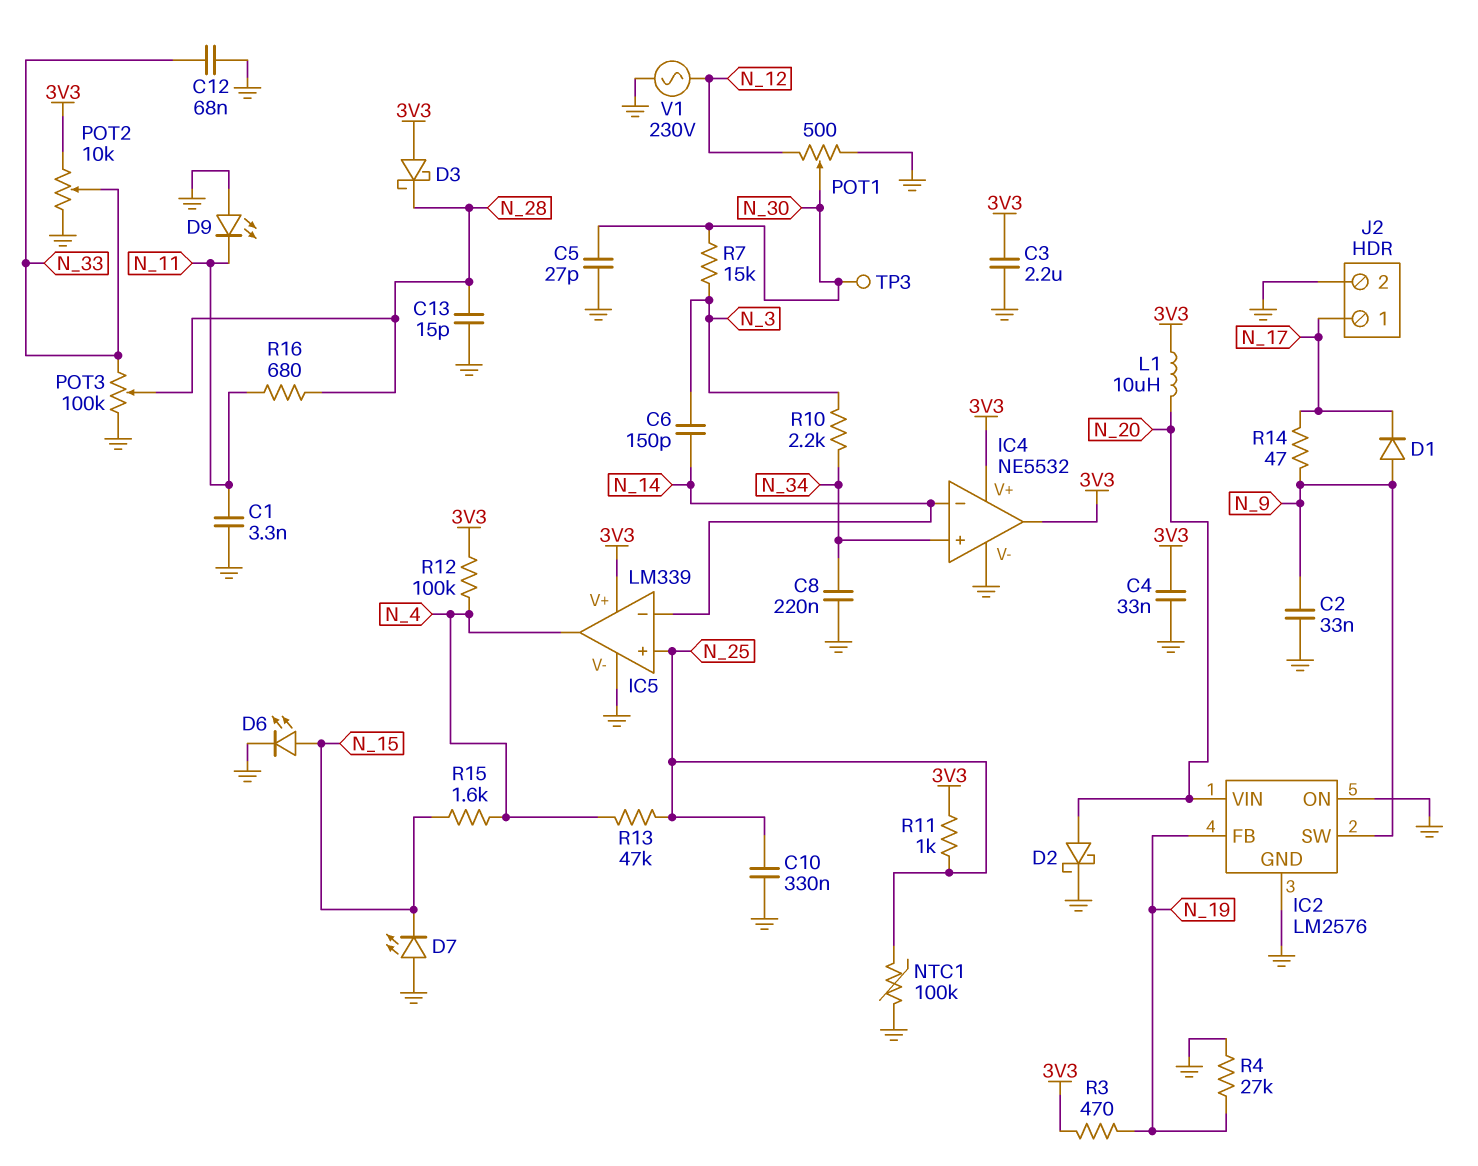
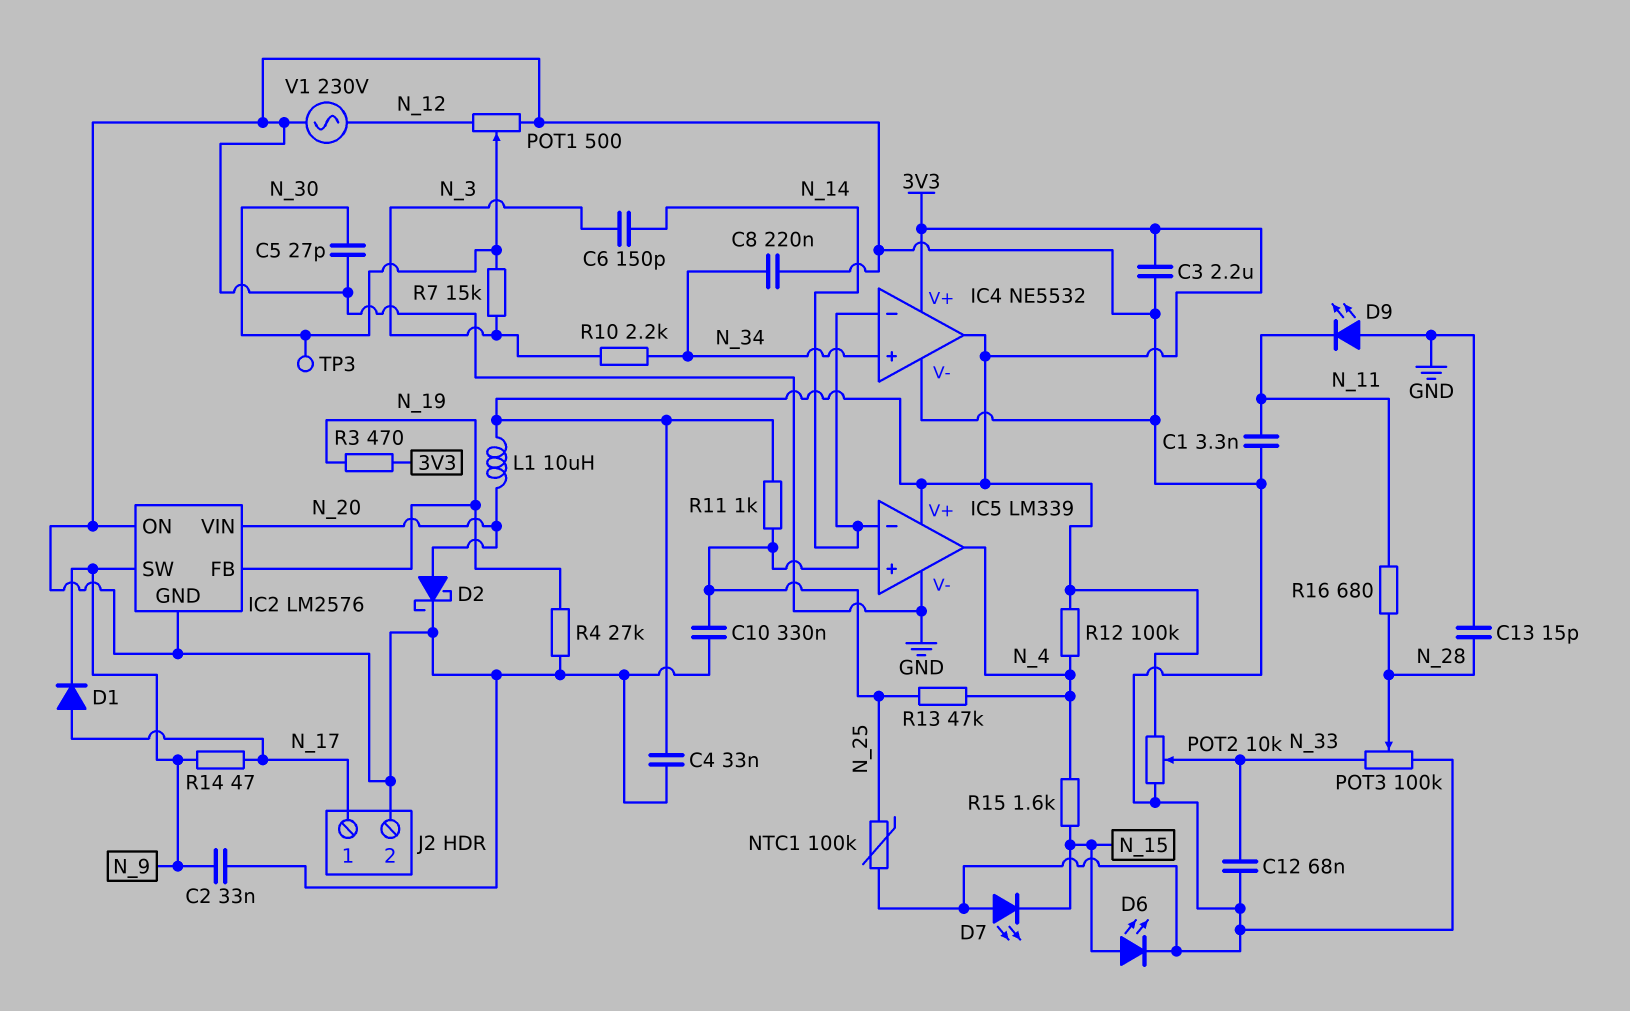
D1: diode (A N_9, K N_17) -> diode (A N_17, K N_9)
D3: schottky (A 3V3, K N_28) -> none

